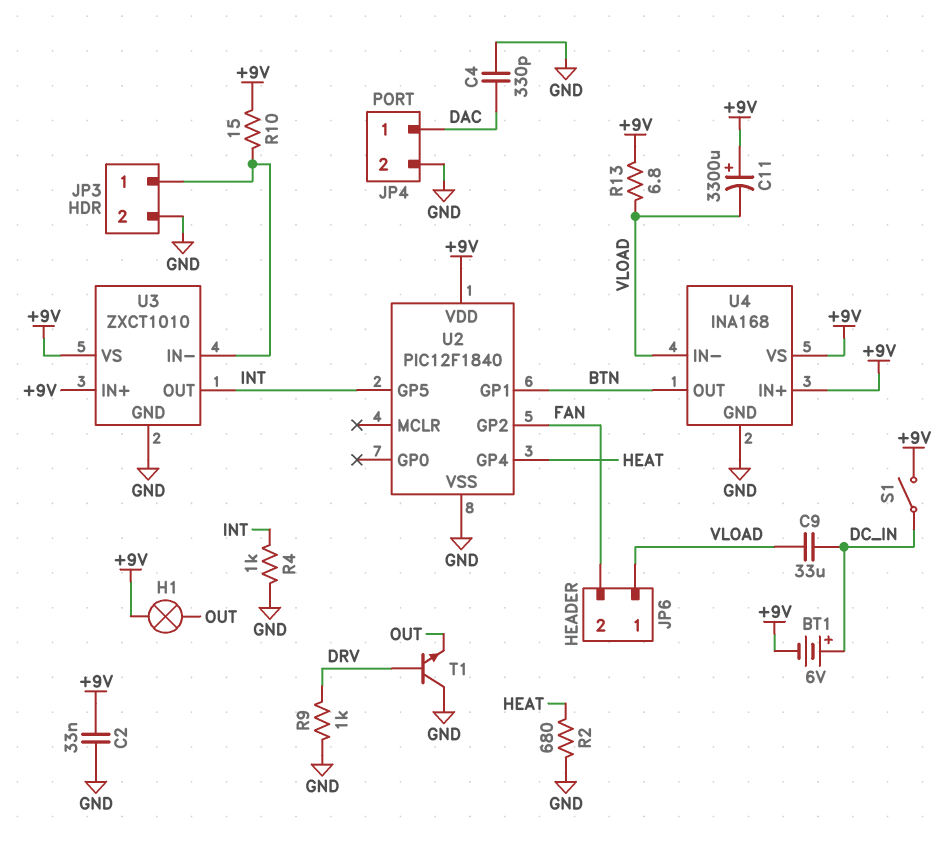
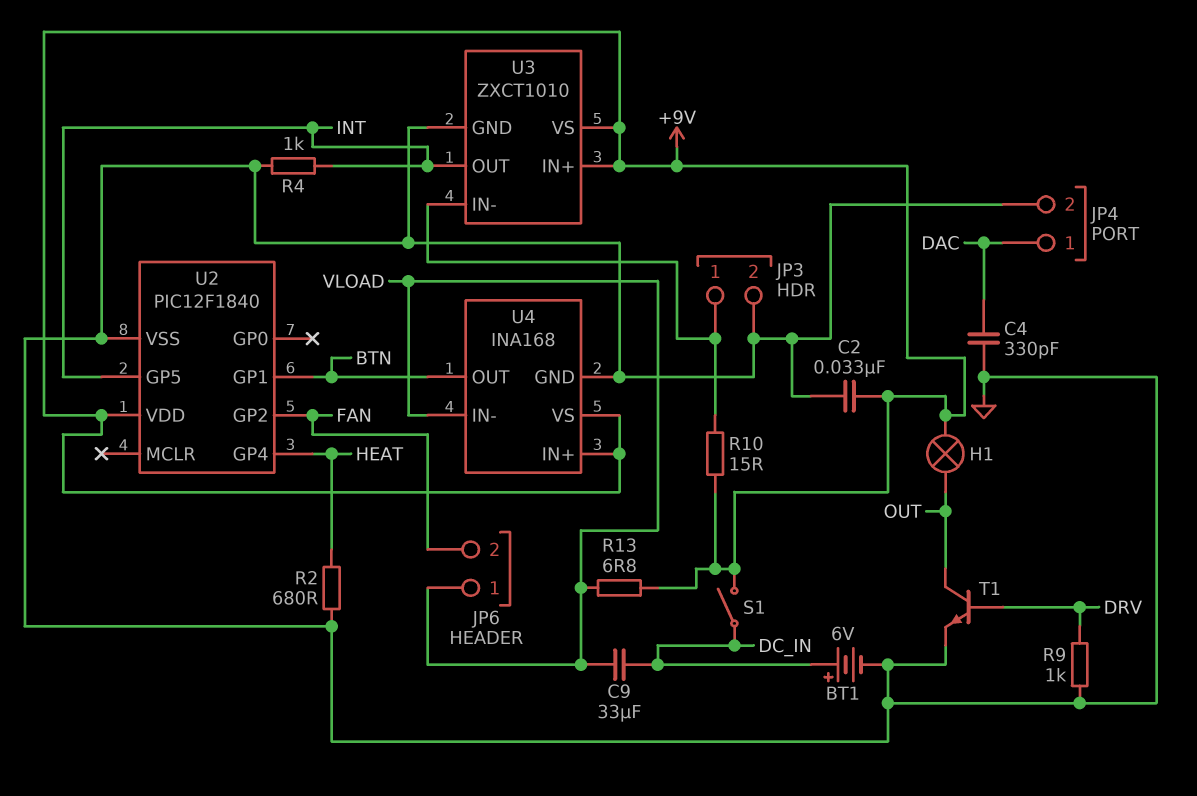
BT1: 6V (plus DC_IN, minus +9V) -> 6V (plus DC_IN, minus GND)
C11: 3300uF (plus +9V, minus VLOAD) -> none
T1: NPN (B DRV, C GND, E OUT) -> NPN (B DRV, C OUT, E GND)

